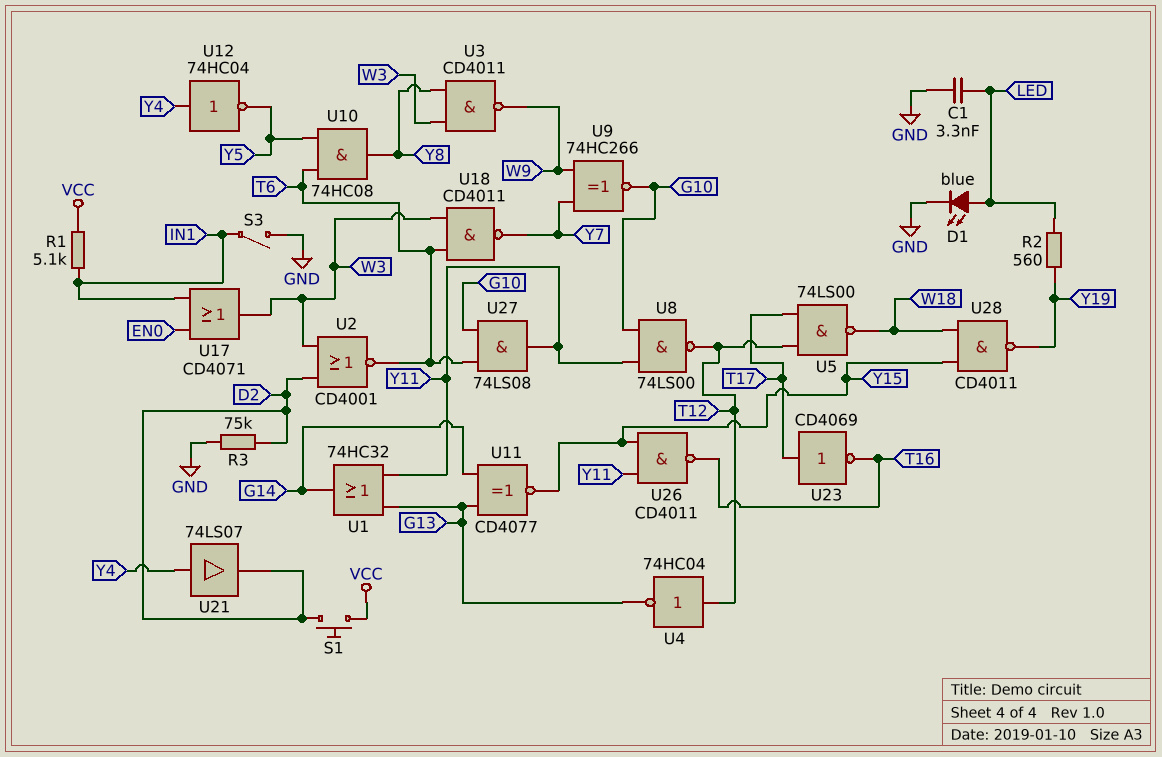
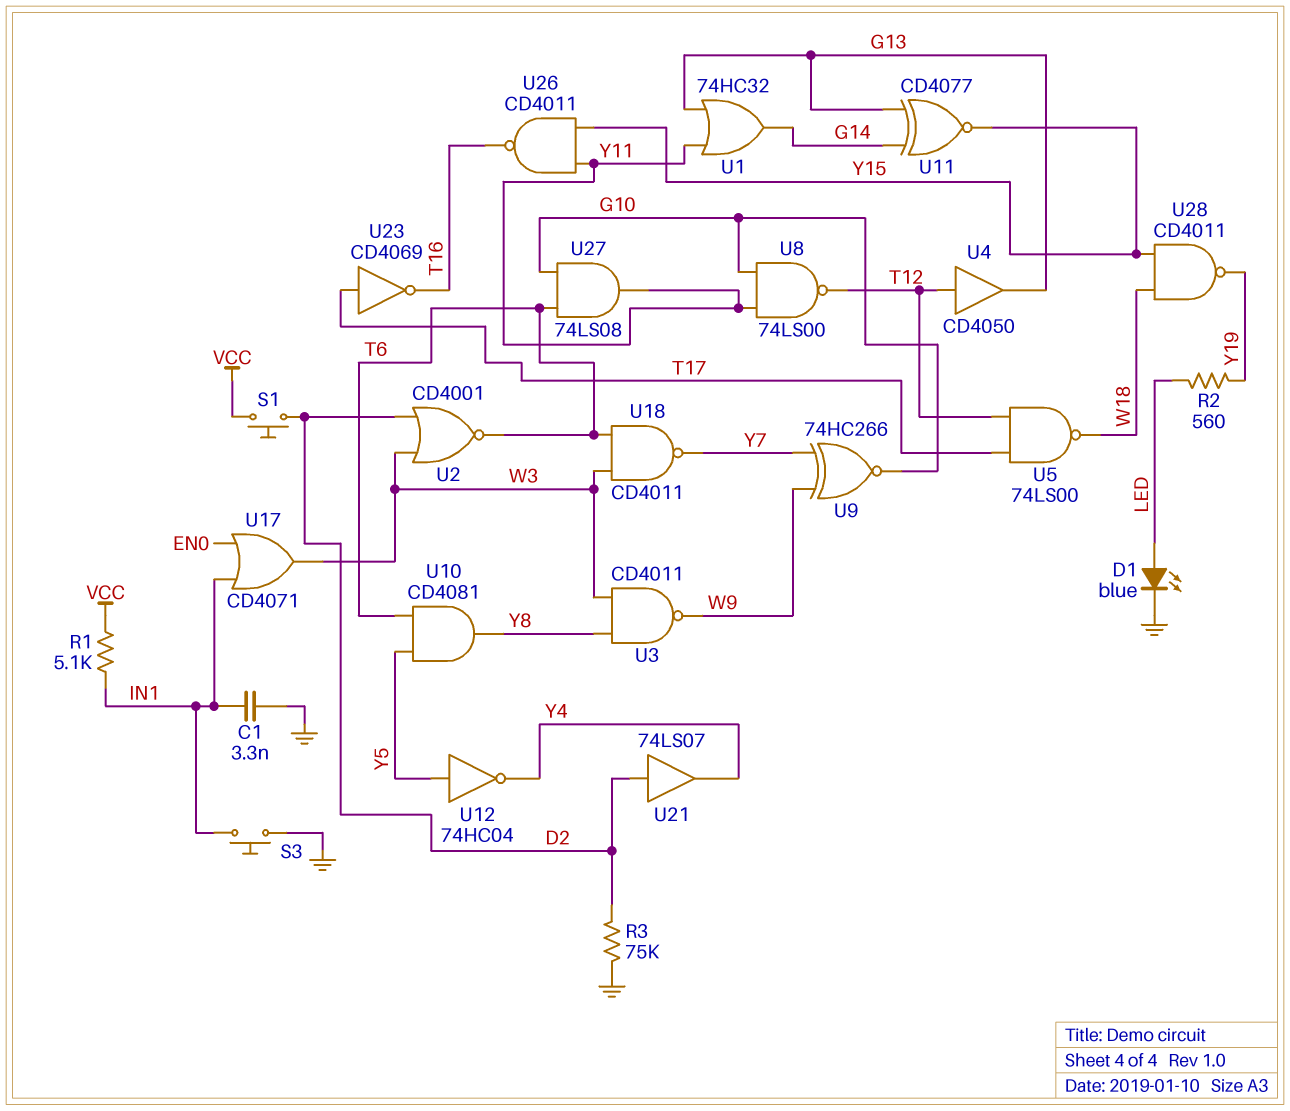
C1: 3.3nF (GND, LED) -> 3.3nF (GND, IN1)
S3: switch (GND, IN1) -> button (GND, IN1)
U4: NOT 74HC04 (in T12, out G13) -> buffer CD4050 (in T12, out G13)
U10: AND 74HC08 (in T6, in Y5, out Y8) -> AND CD4081 (in T6, in Y5, out Y8)
U12: NOT 74HC04 (in Y4, out Y5) -> NOT 74HC04 (in Y5, out Y4)
U21: buffer 74LS07 (in Y4, out D2) -> buffer 74LS07 (in D2, out Y4)

